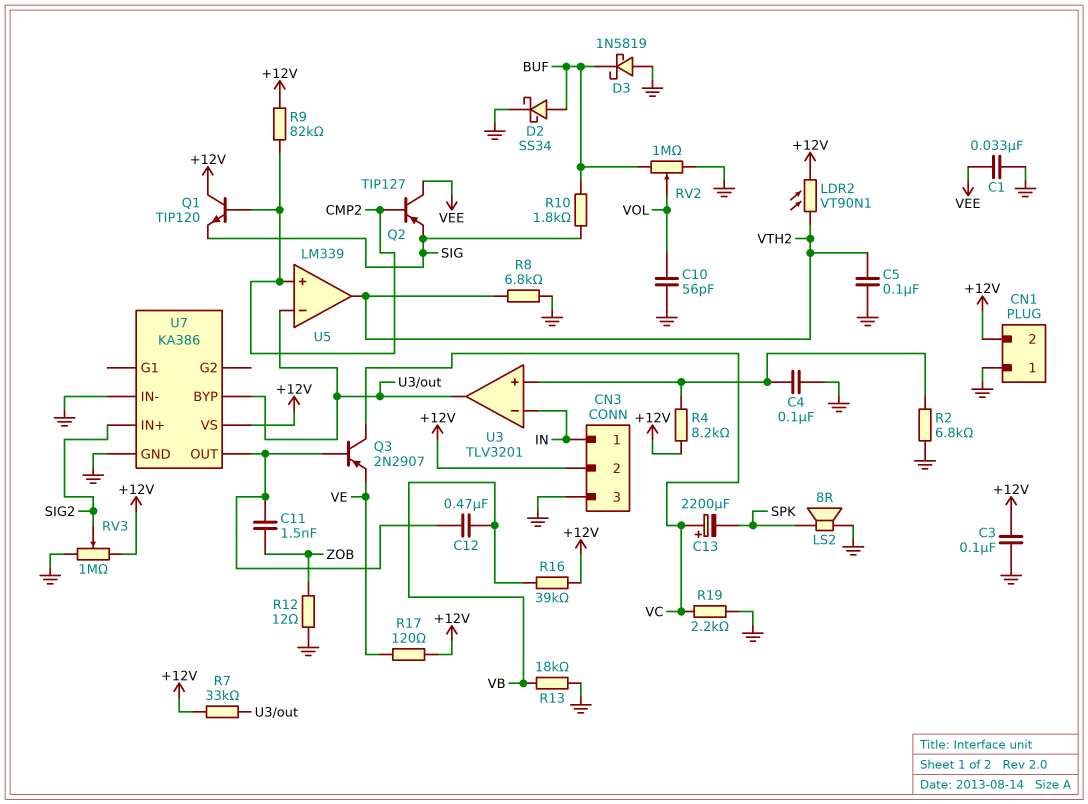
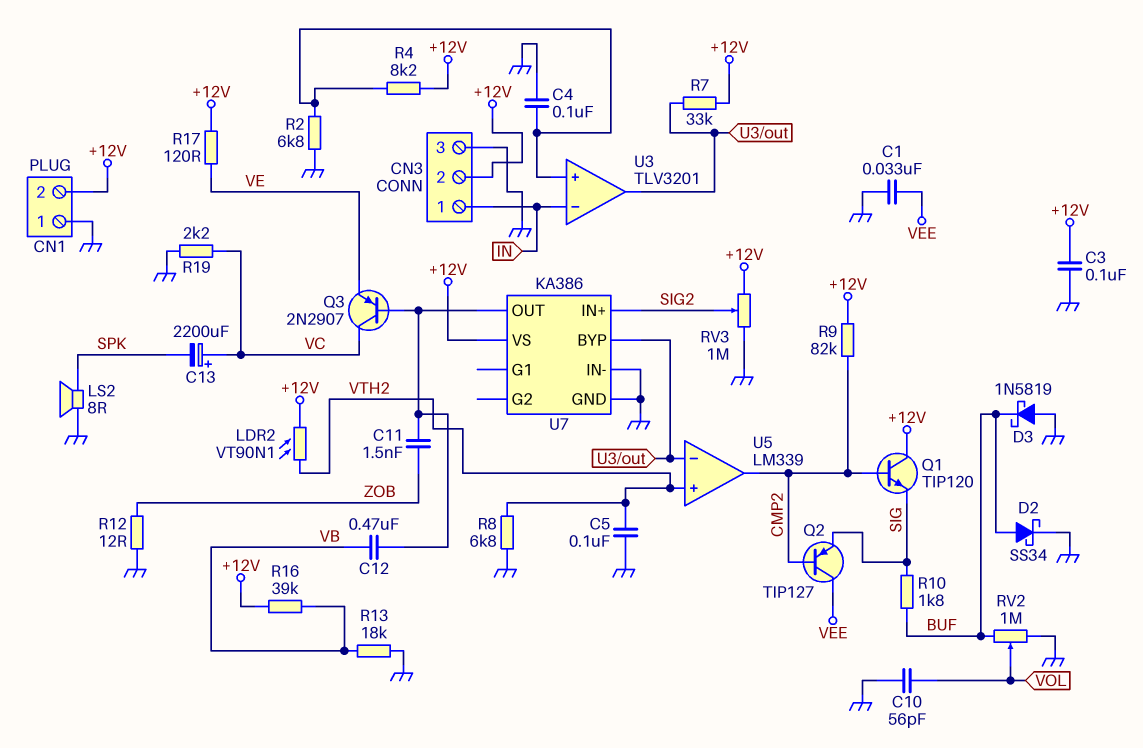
U5 pin in+: CMP2 -> VTH2
U5 pin out: VTH2 -> CMP2

